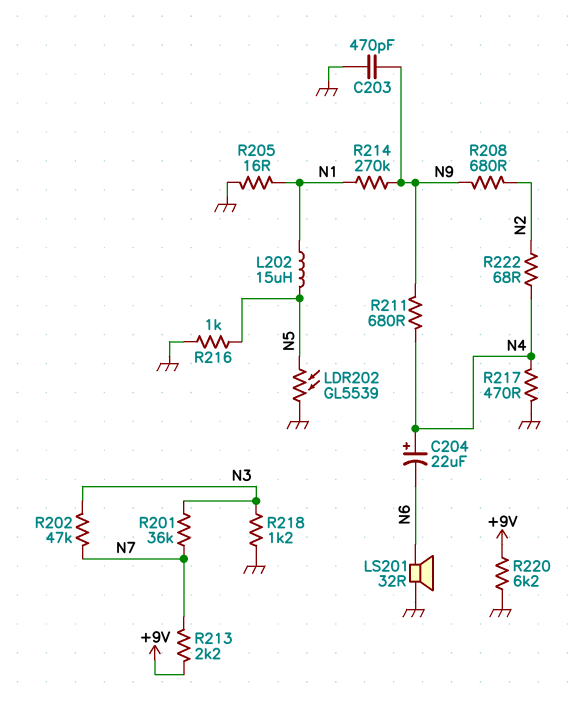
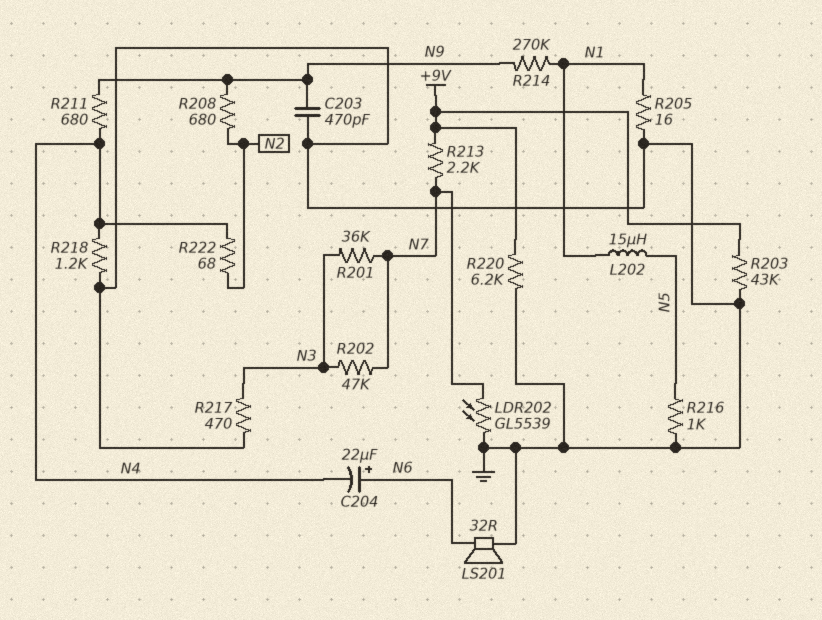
C204: 22uF (plus N4, minus N6) -> 22uF (plus N6, minus N4)
LDR202: GL5539 (GND, N5) -> GL5539 (GND, N7)
R203: none -> 43k (+9V, GND)
R217: 470 (GND, N4) -> 470 (GND, N3)
R218: 1.2k (GND, N3) -> 1.2k (GND, N4)

